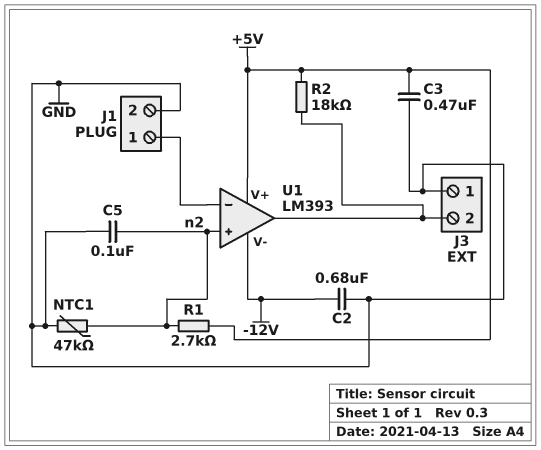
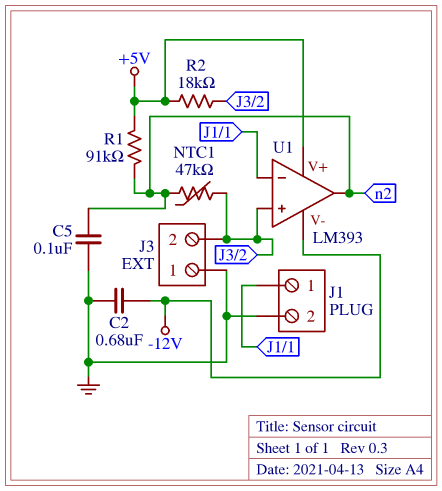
C3: 470nF (+5V, GND) -> none
NTC1: 47k (GND, n2) -> 47k (J3/2, n2)
R1: 2.7k (+5V, n2) -> 91k (+5V, n2)
U1 pin in+: n2 -> J3/2
U1 pin out: J3/2 -> n2

